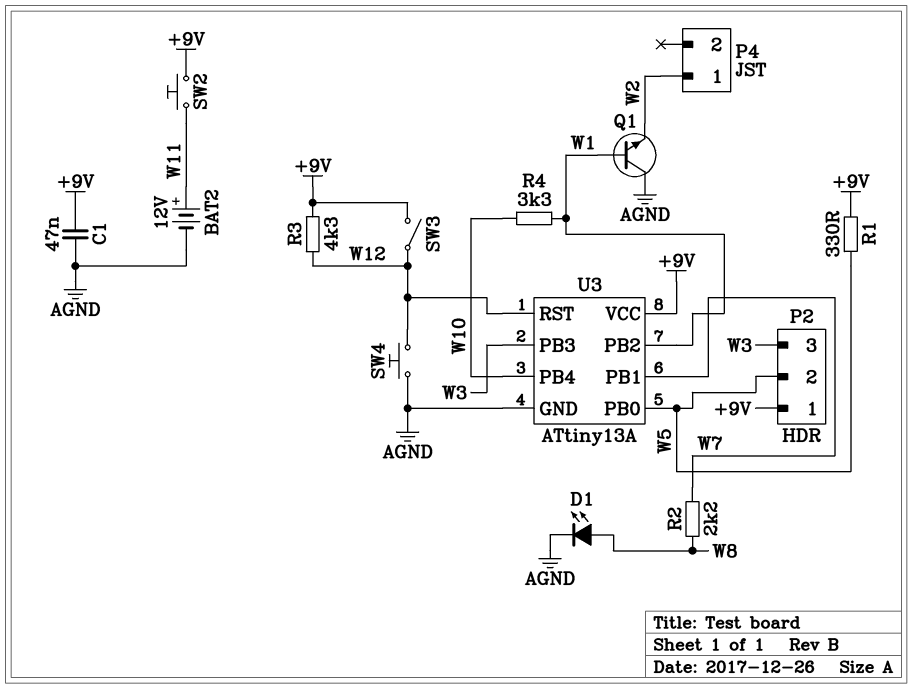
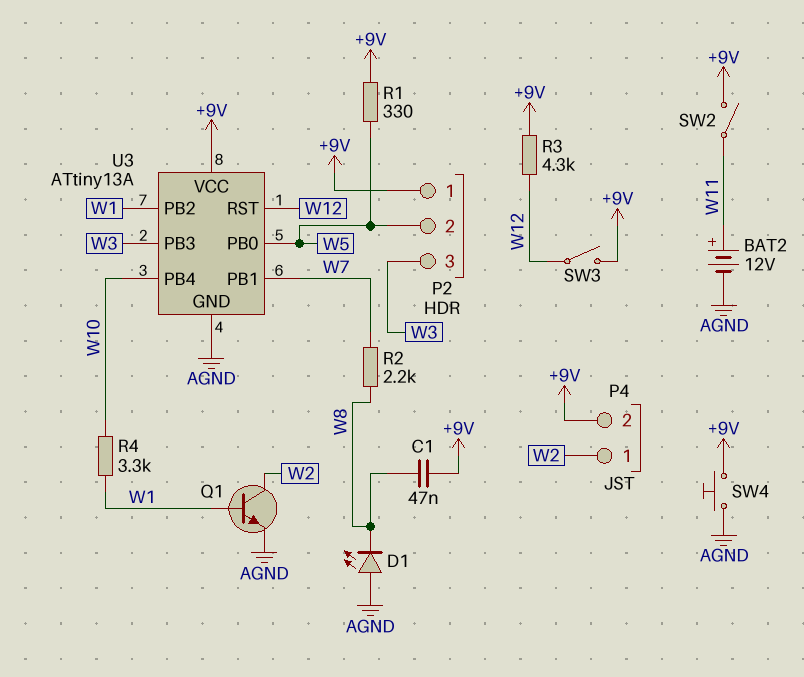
C1: 47nF (+9V, AGND) -> 47nF (+9V, W8)
D1: LED (A W8, K AGND) -> LED (A AGND, K W8)
P4 pin 2: none -> +9V
Q1: NPN (B W1, C AGND, E W2) -> NPN (B W1, C W2, E AGND)
SW2: button (+9V, W11) -> switch (+9V, W11)
SW4: button (AGND, W12) -> button (+9V, AGND)

